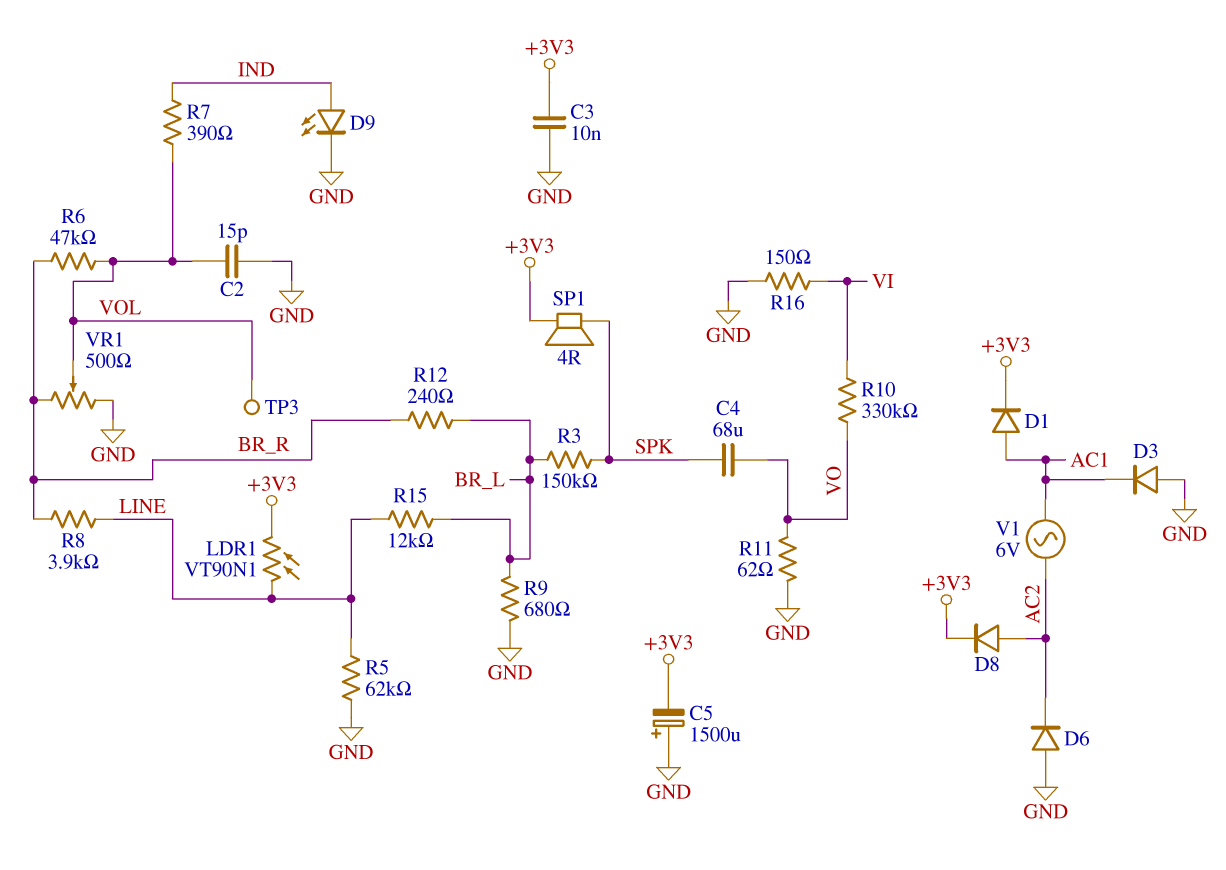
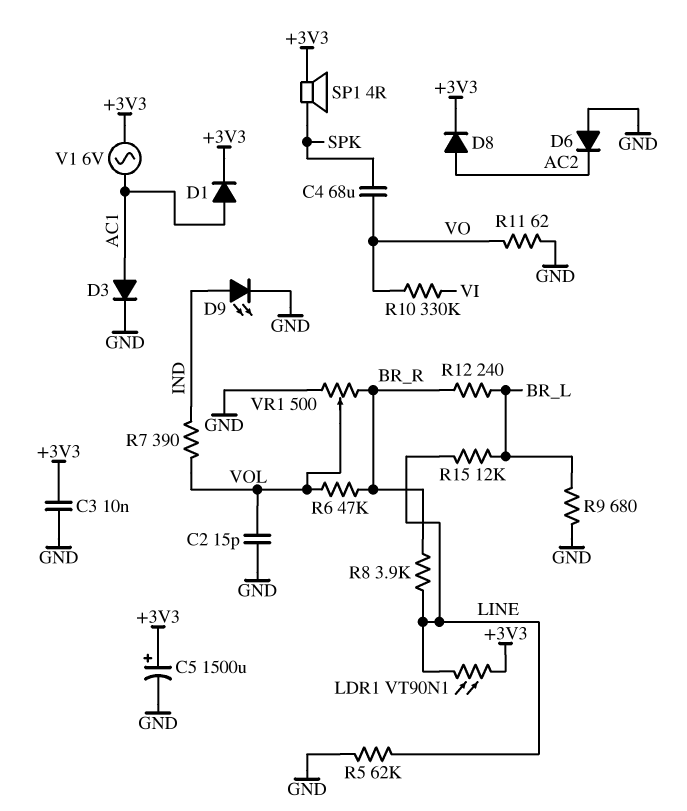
C5: 1500uF (plus GND, minus +3V3) -> 1500uF (plus +3V3, minus GND)
D3: diode (A GND, K AC1) -> diode (A AC1, K GND)
R3: 150k (BR_L, SPK) -> none
R16: 150 (GND, VI) -> none
TP3: test point (VOL) -> none
V1: AC 6V (AC1, AC2) -> AC 6V (+3V3, AC1)

